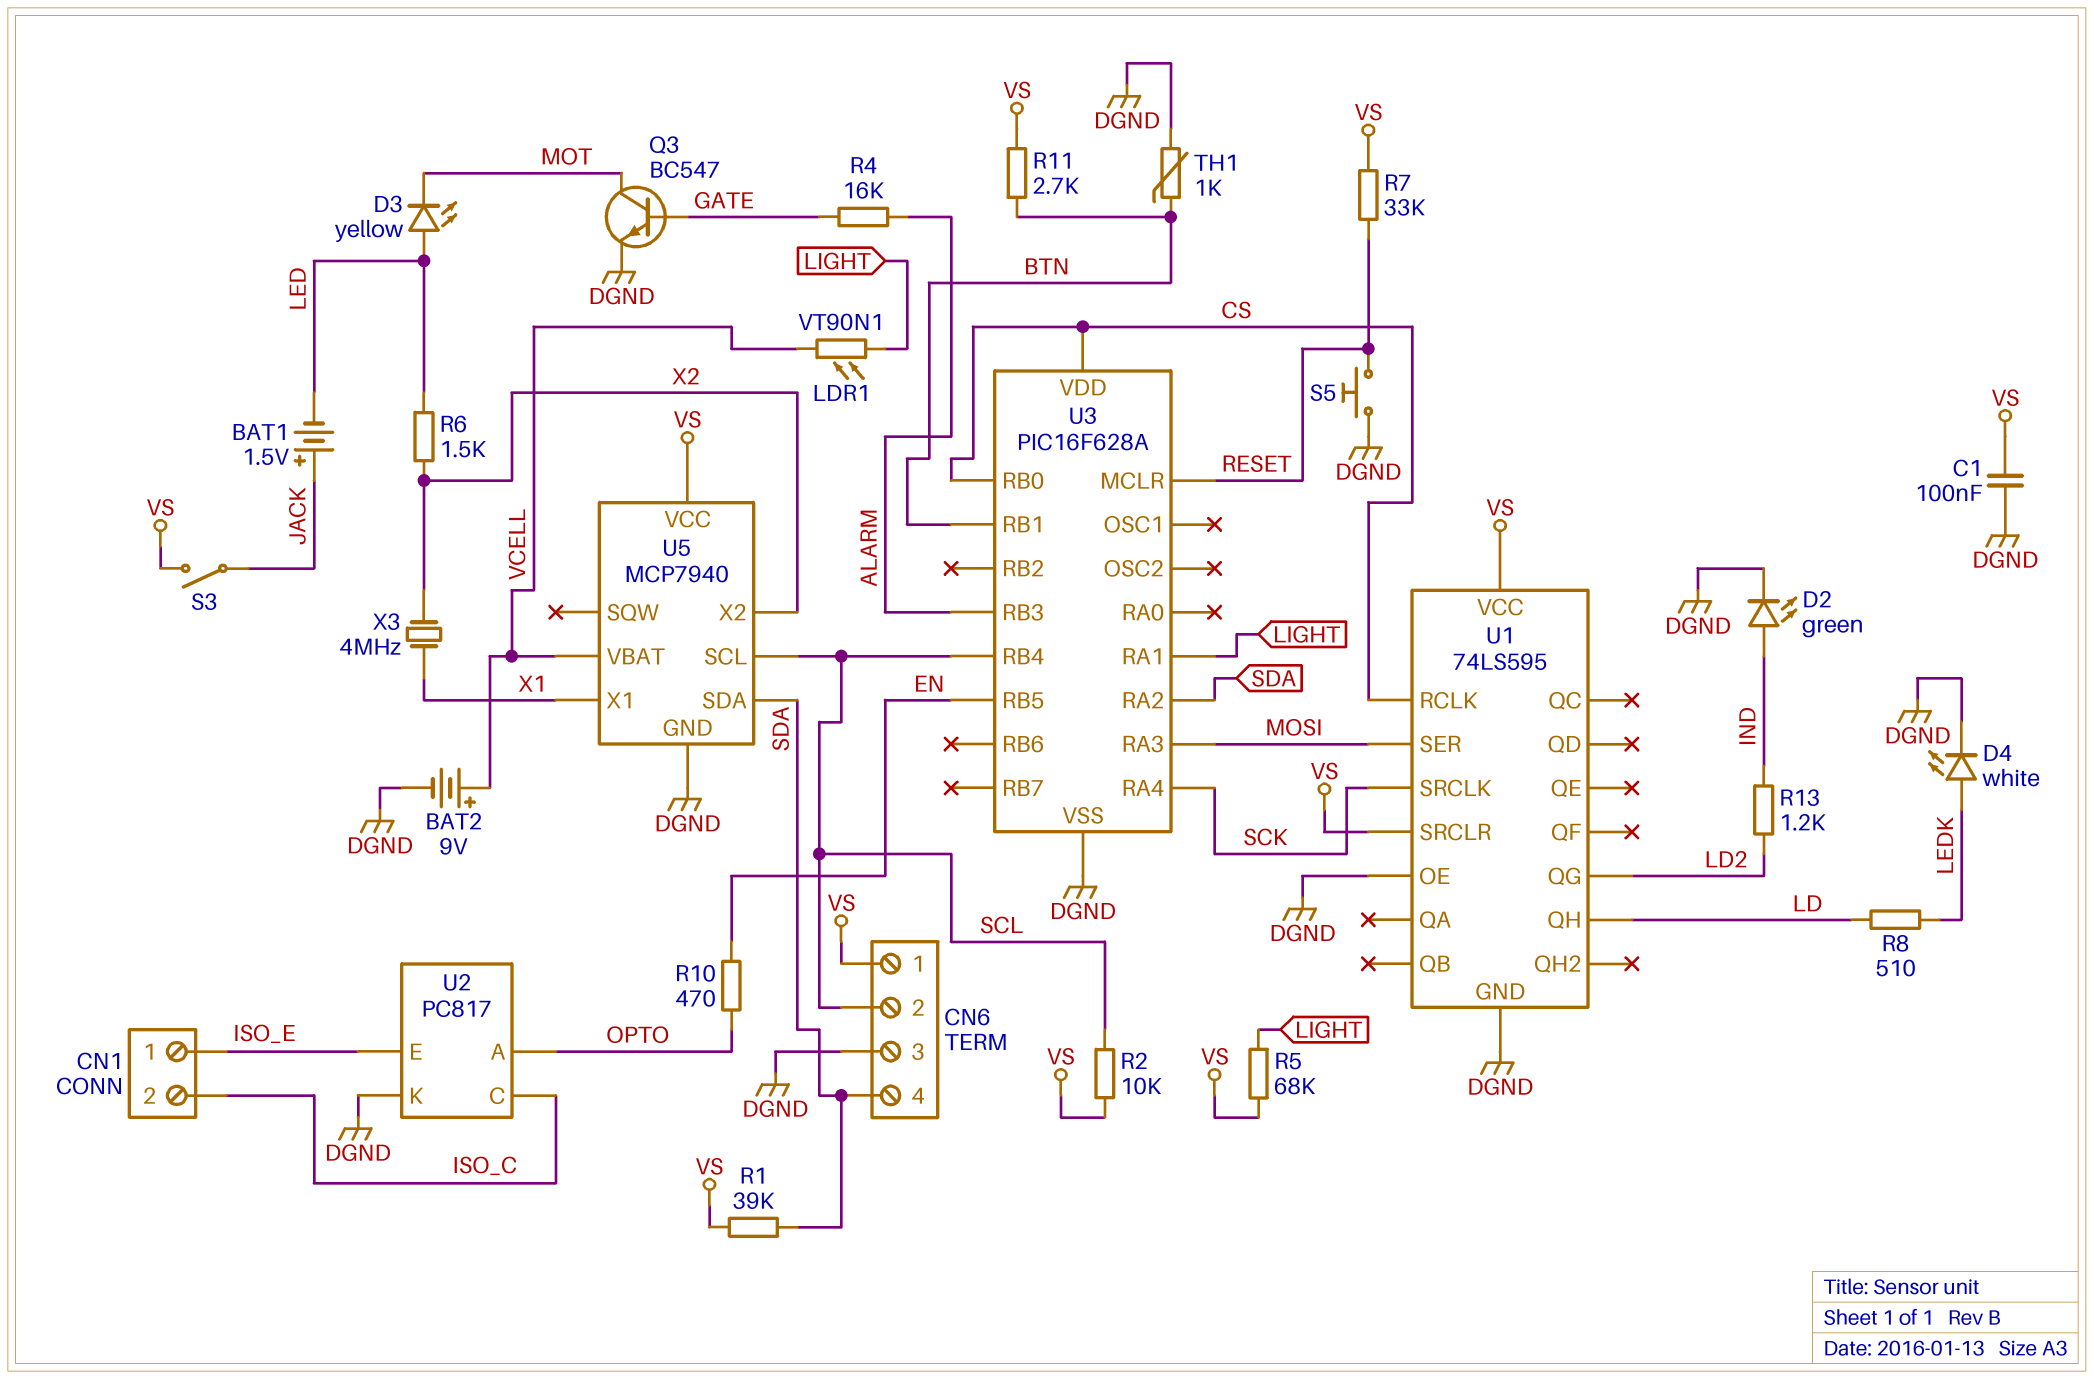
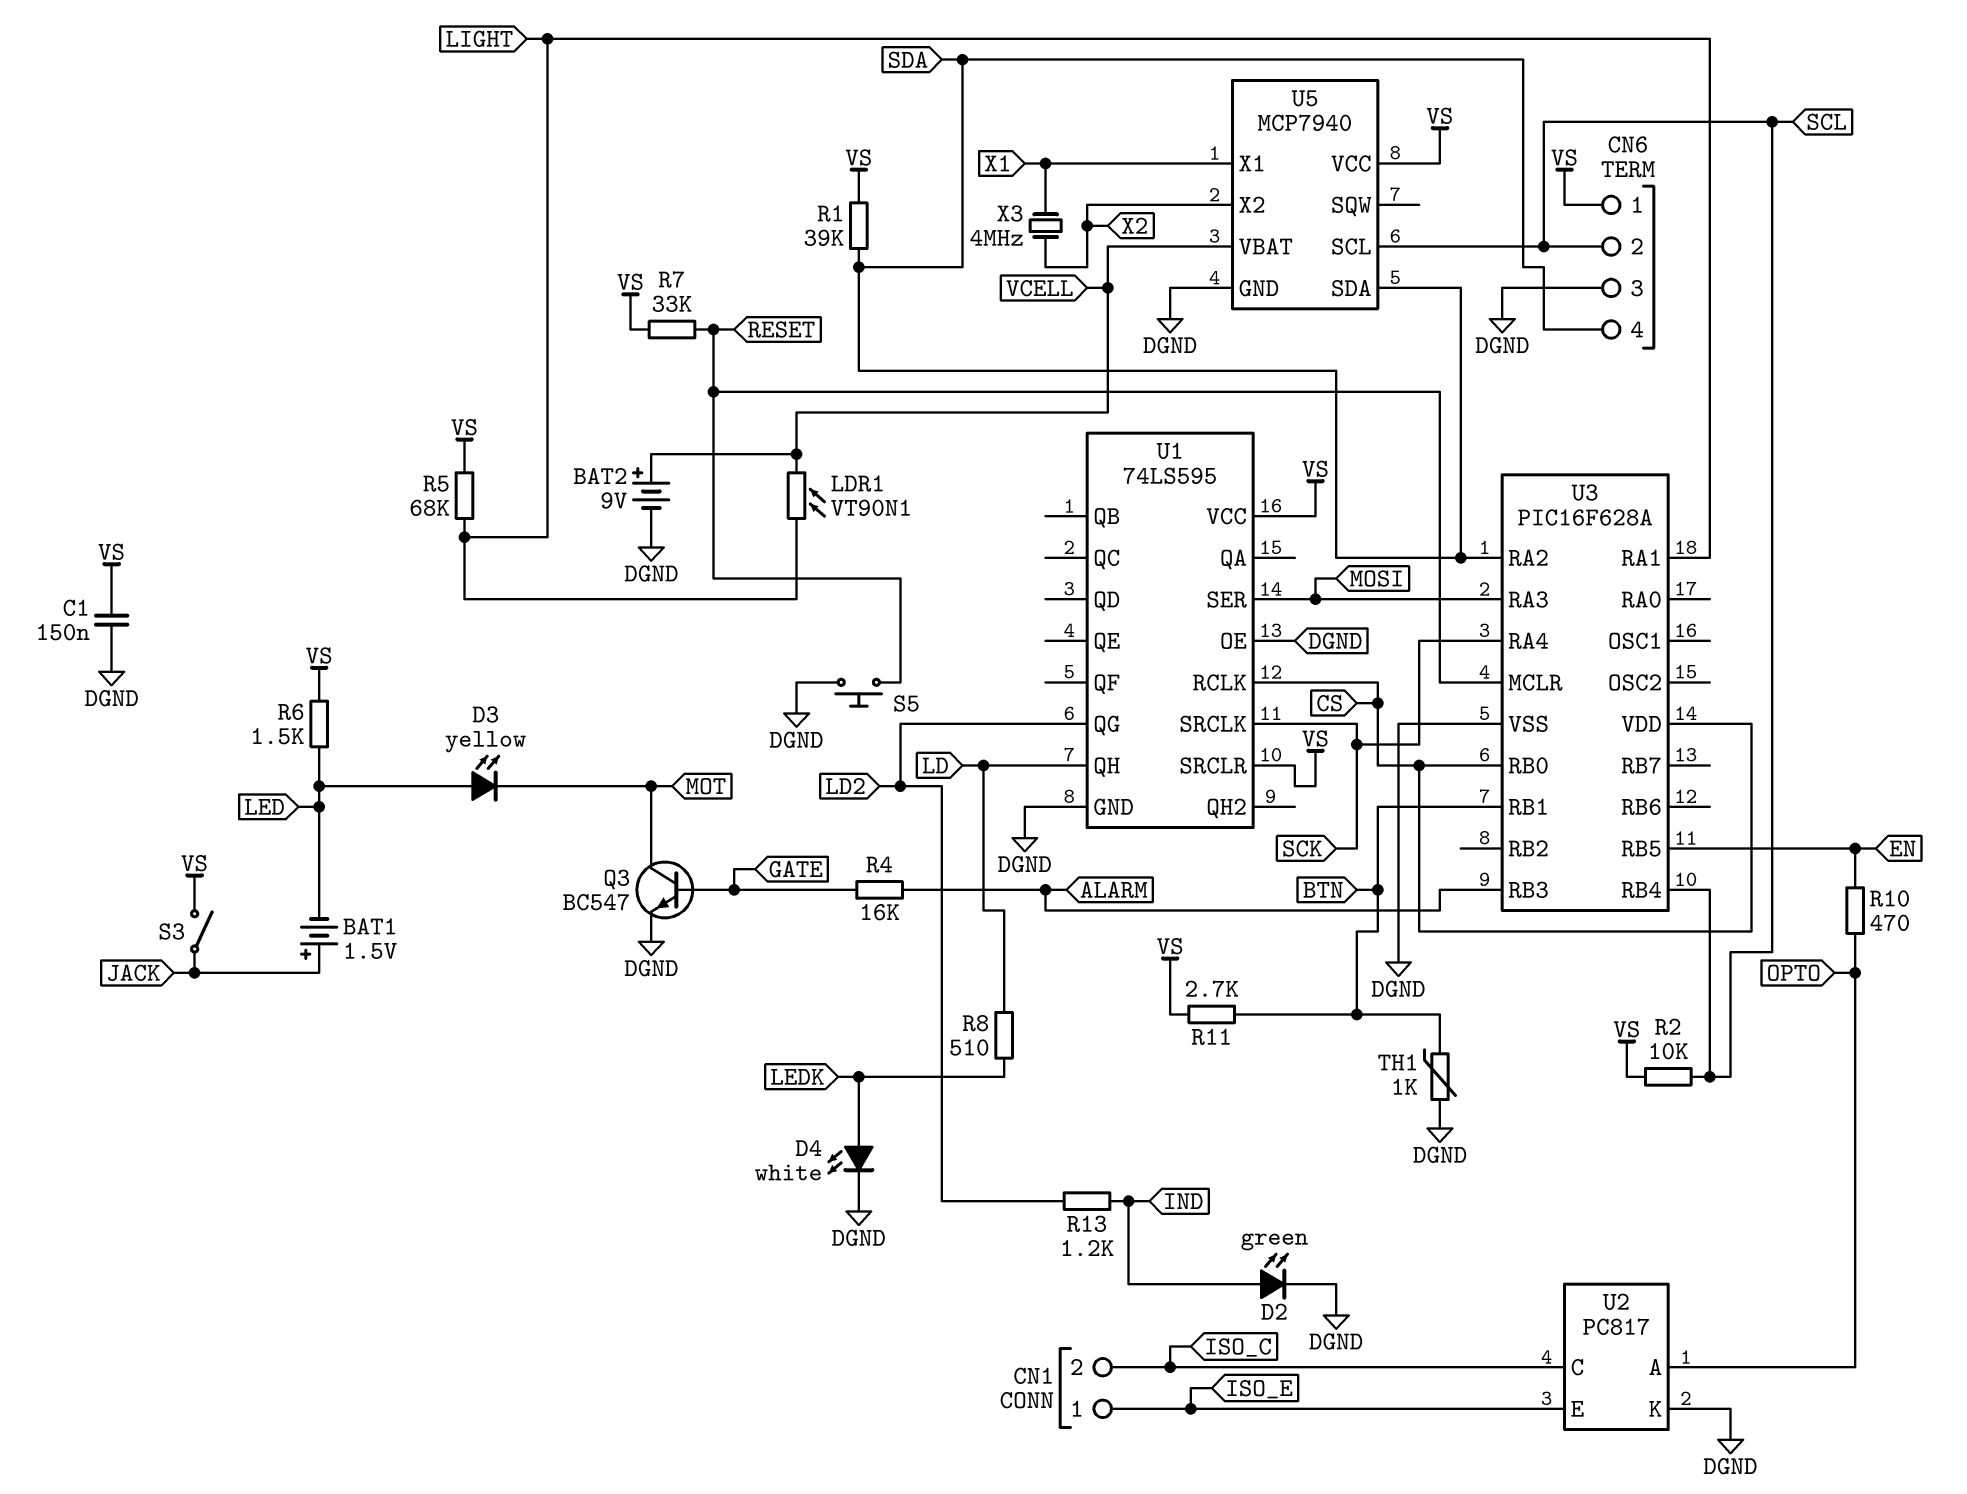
C1: 100nF (DGND, VS) -> 150nF (DGND, VS)
R6: 1.5k (LED, X2) -> 1.5k (LED, VS)

